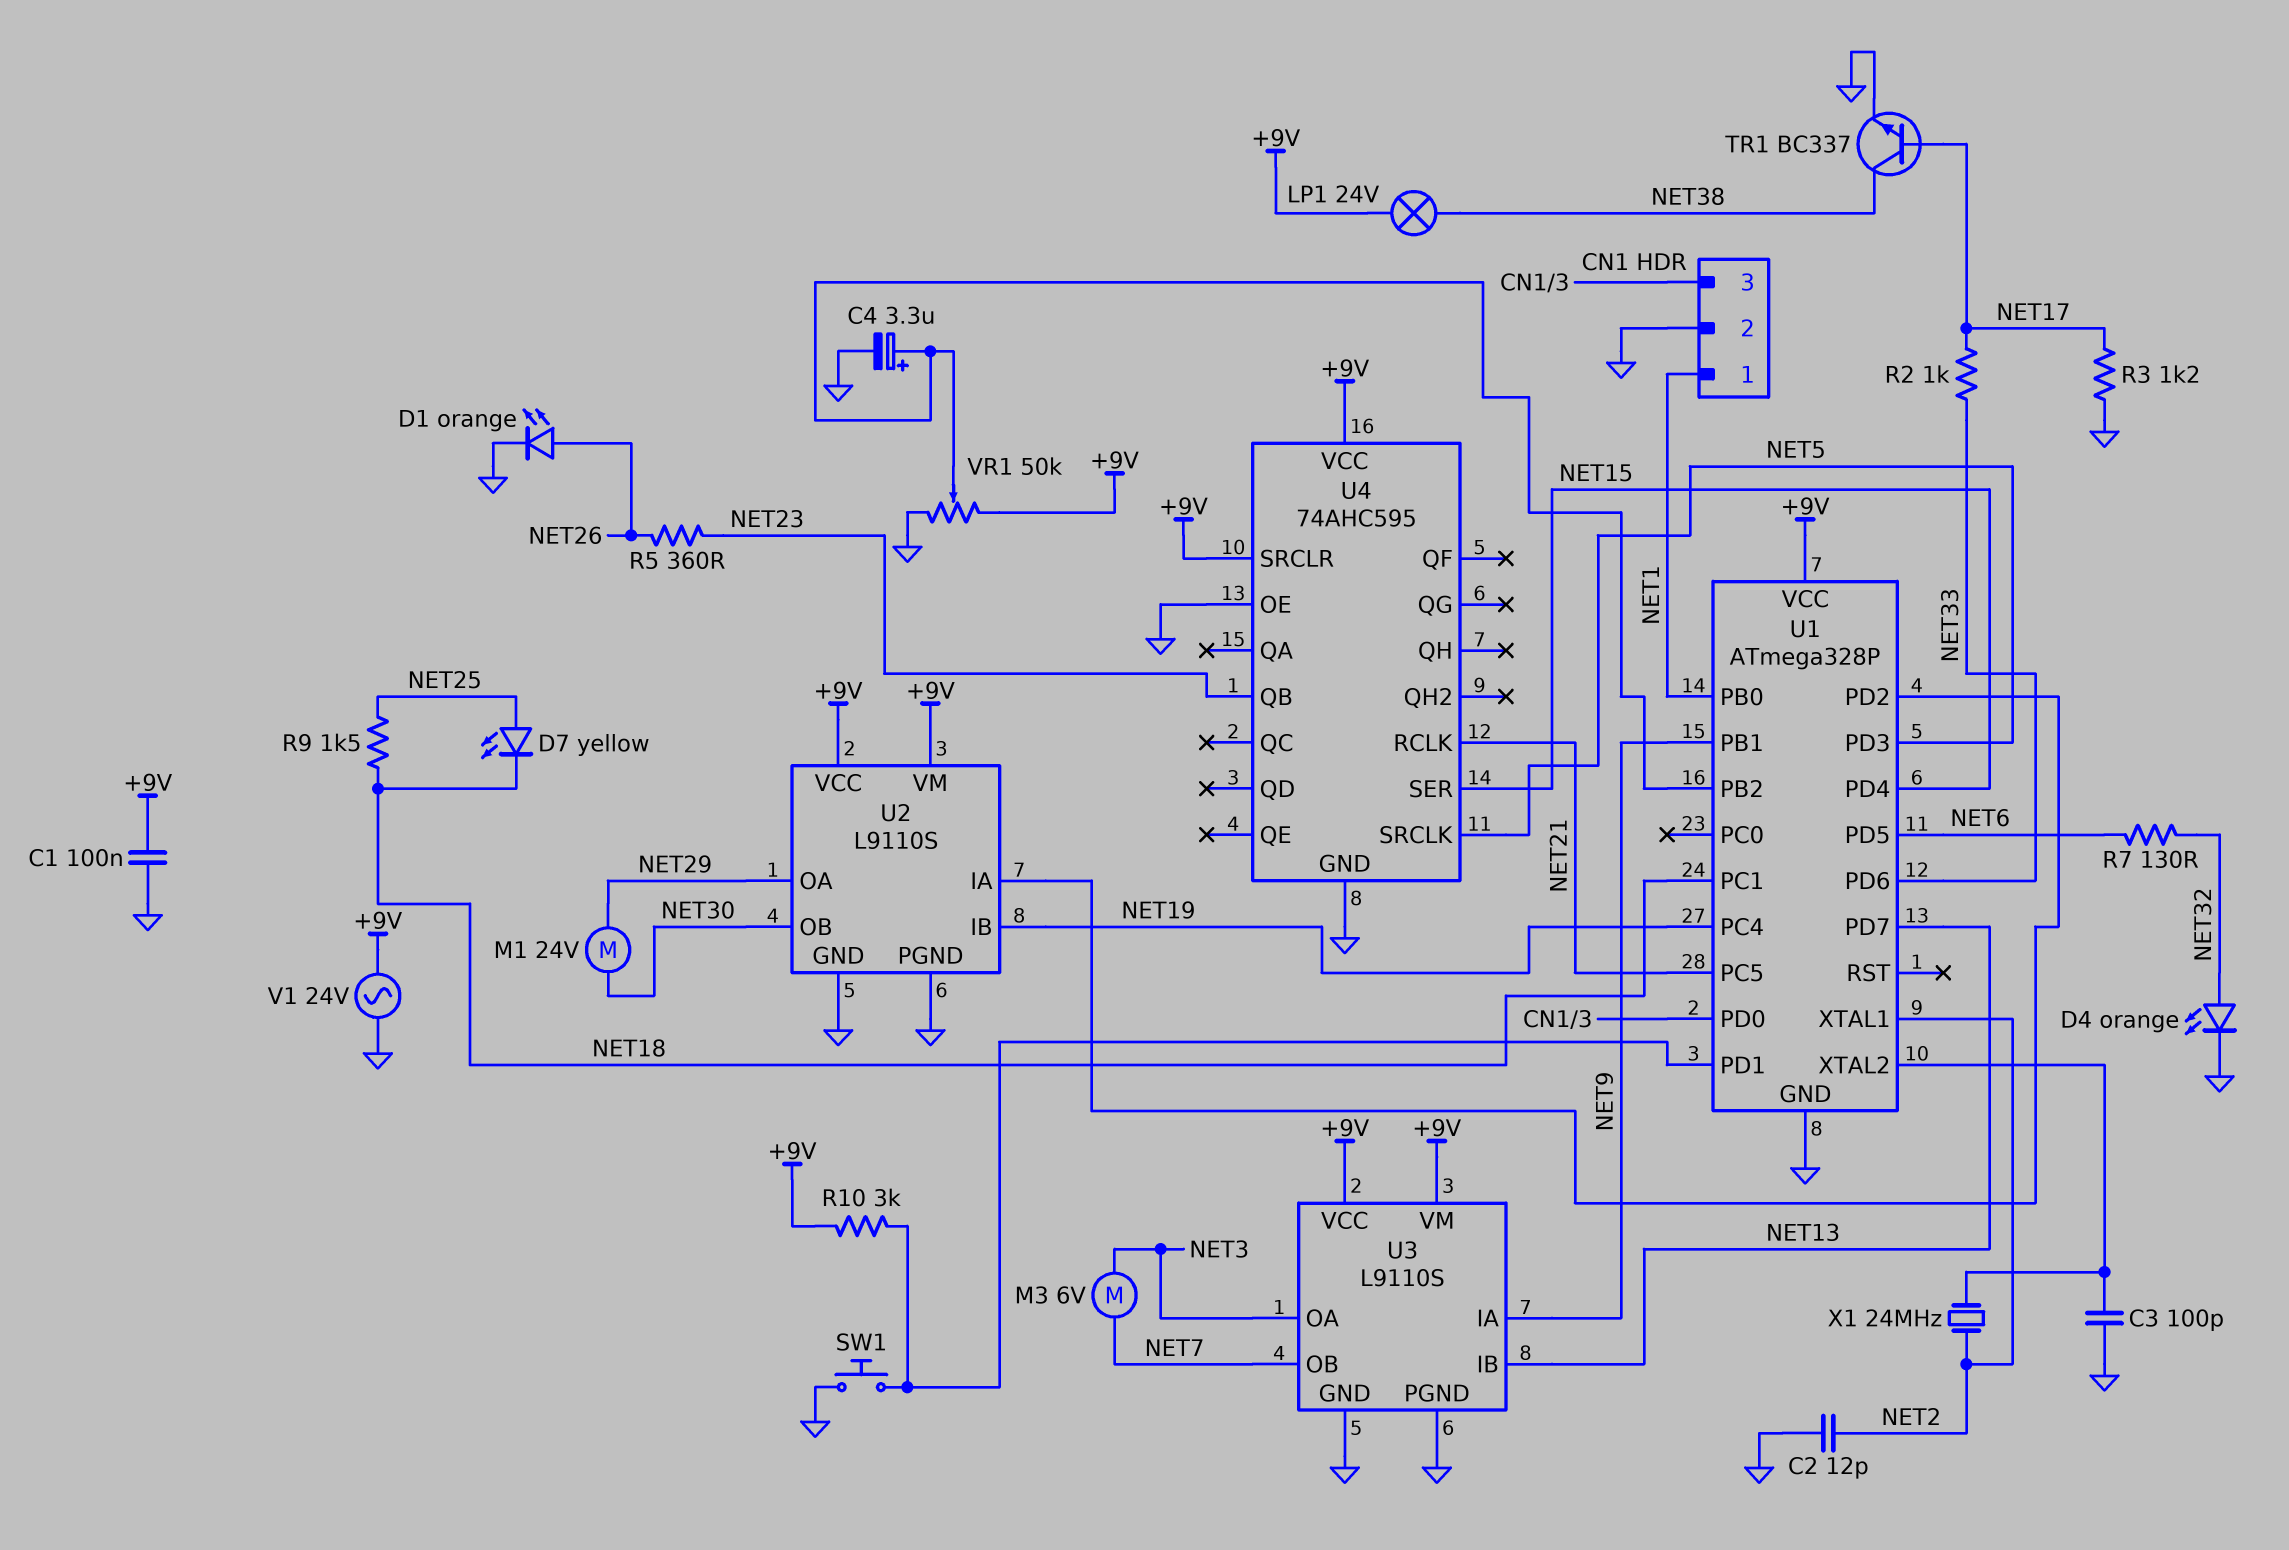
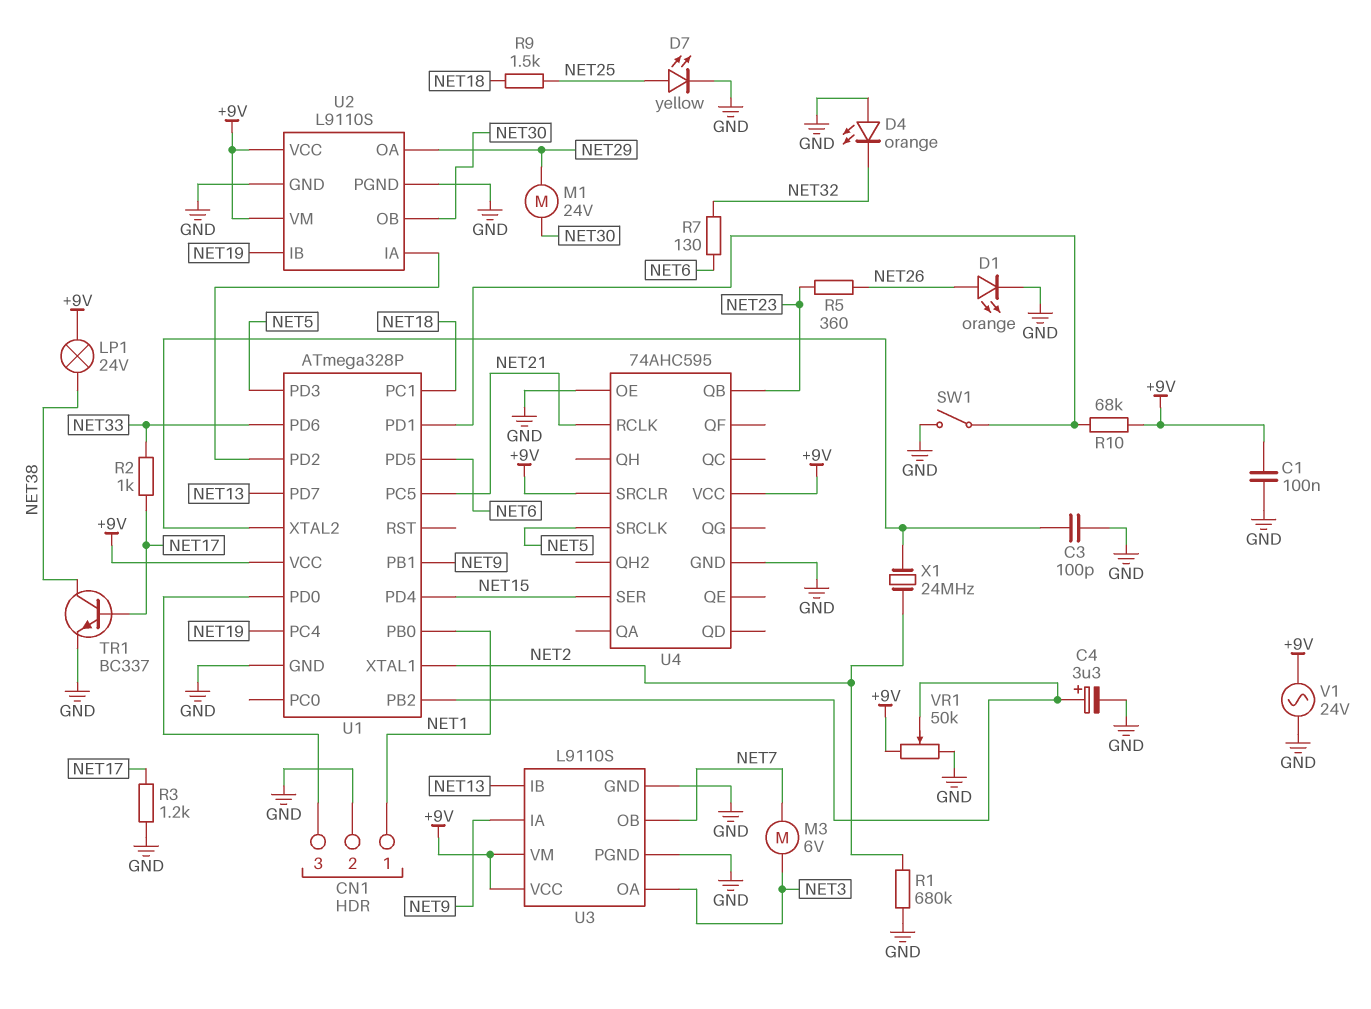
C2: 12pF (GND, NET2) -> none
D4: LED orange (A NET32, K GND) -> LED orange (A GND, K NET32)
D7: LED yellow (A NET25, K NET18) -> LED yellow (A NET25, K GND)
R1: none -> 680k (GND, NET2)
R10: 3k (+9V, U1/PD1) -> 68k (+9V, U1/PD1)
SW1: button (GND, U1/PD1) -> switch (GND, U1/PD1)

